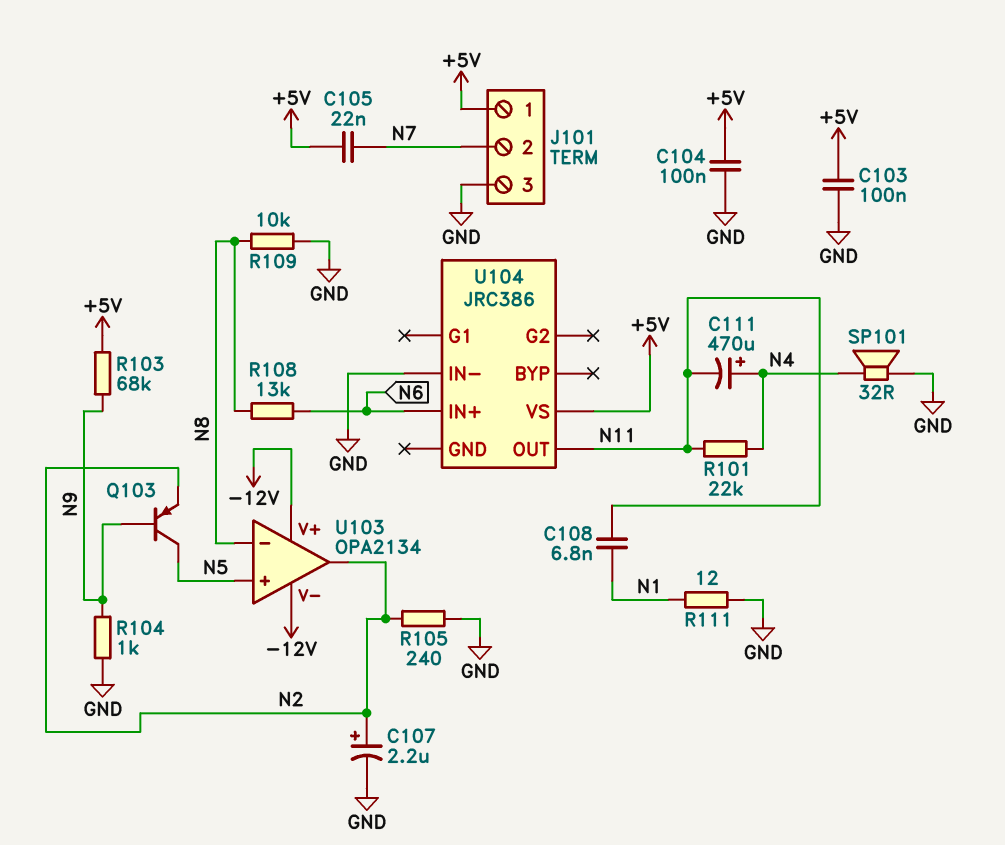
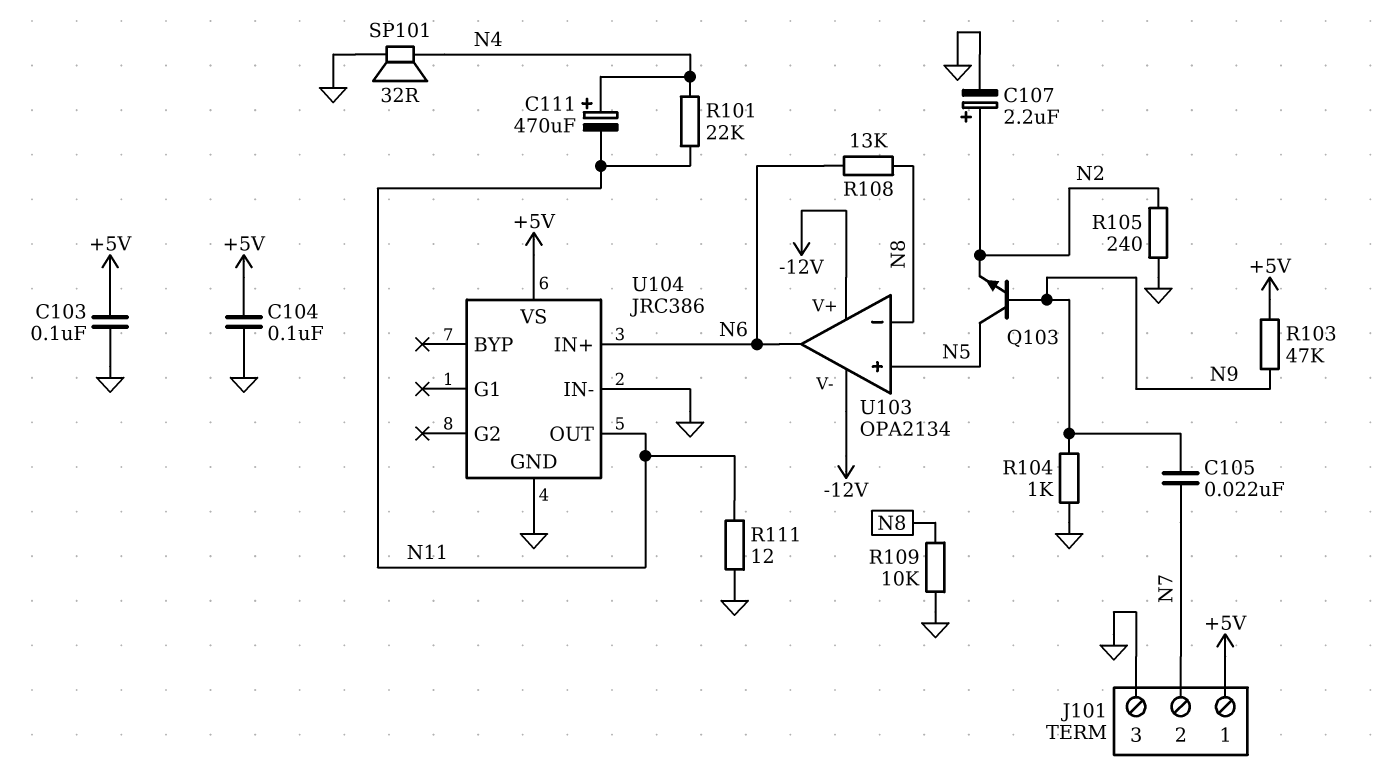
C105: 22nF (+5V, N7) -> 22nF (N7, N9)
C108: 6.8nF (N1, N11) -> none
Q103: PNP (B N9, C N5, E N2) -> NPN (B N9, C N5, E N2)
R103: 68k (+5V, N9) -> 47k (+5V, N9)
R111: 12 (GND, N1) -> 12 (GND, N11)
U103 pin out: N2 -> N6
U104 pin GND: none -> GND

